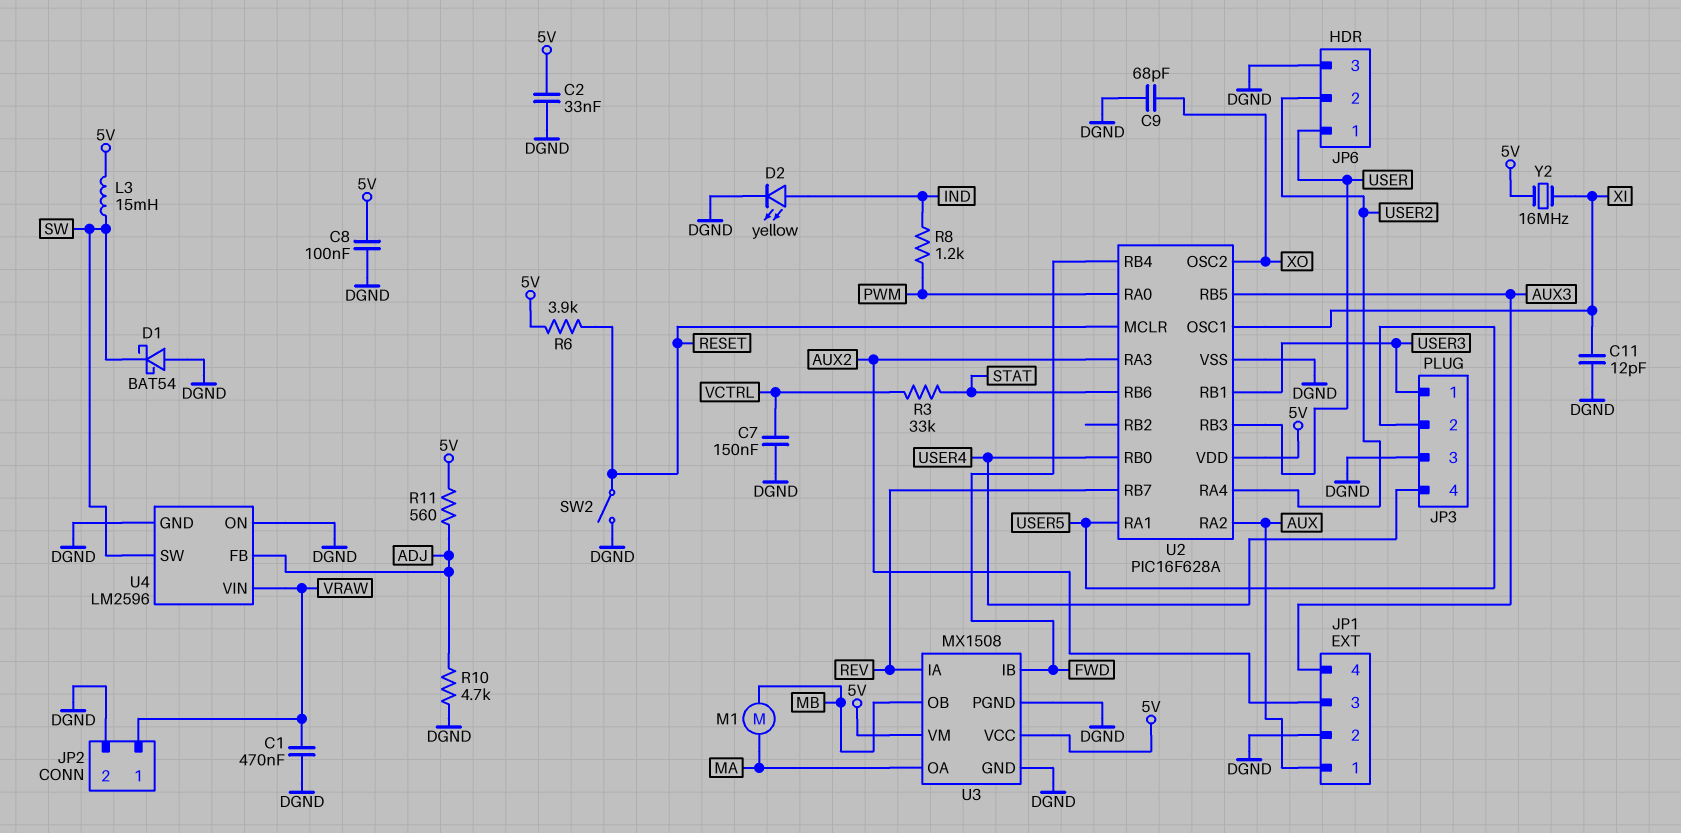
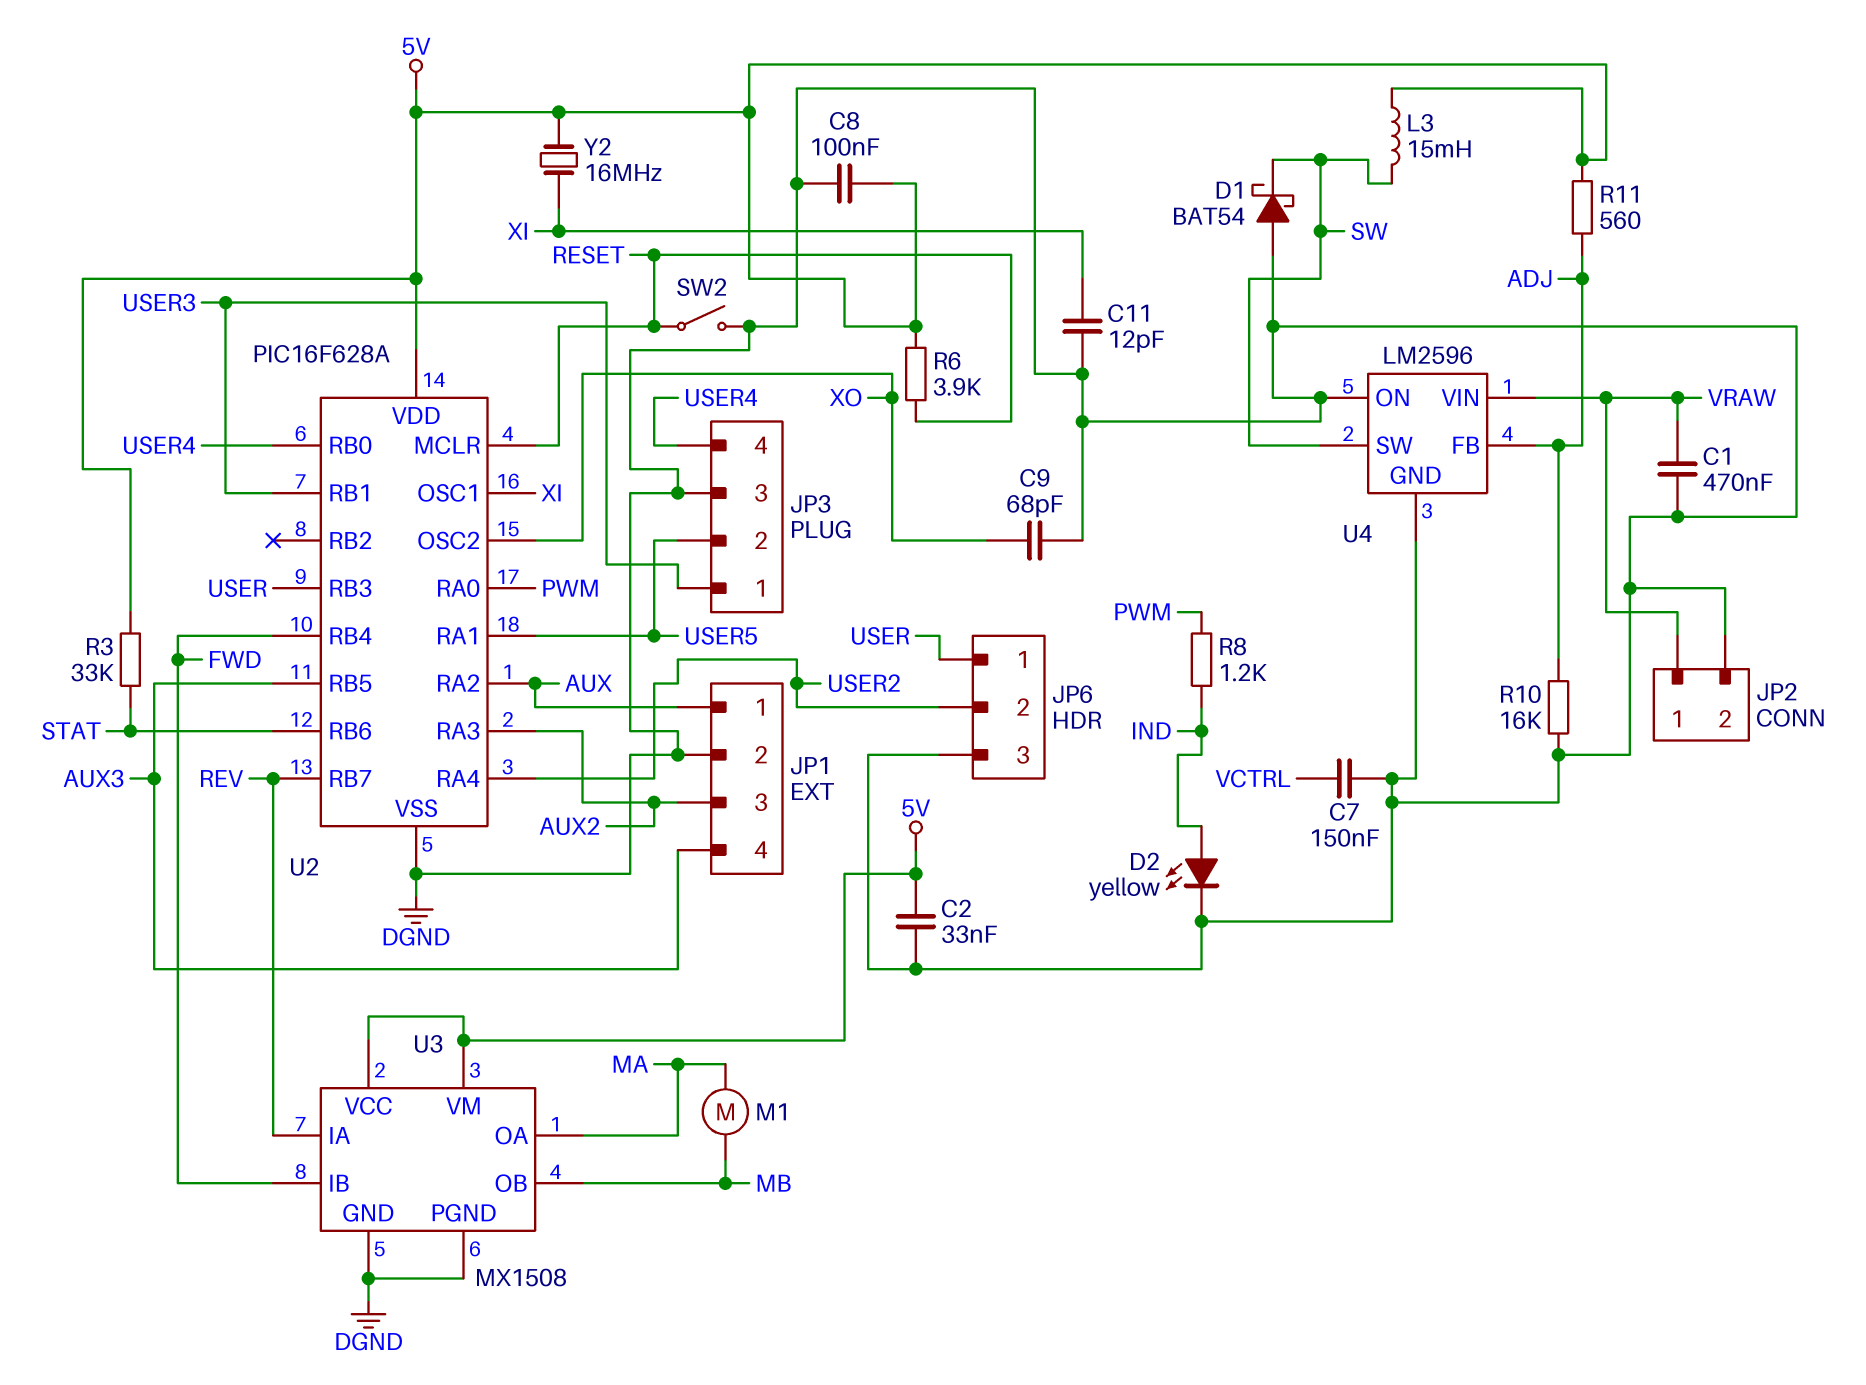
R3: 33k (STAT, VCTRL) -> 33k (5V, STAT)
R10: 4.7k (ADJ, DGND) -> 16k (ADJ, DGND)

